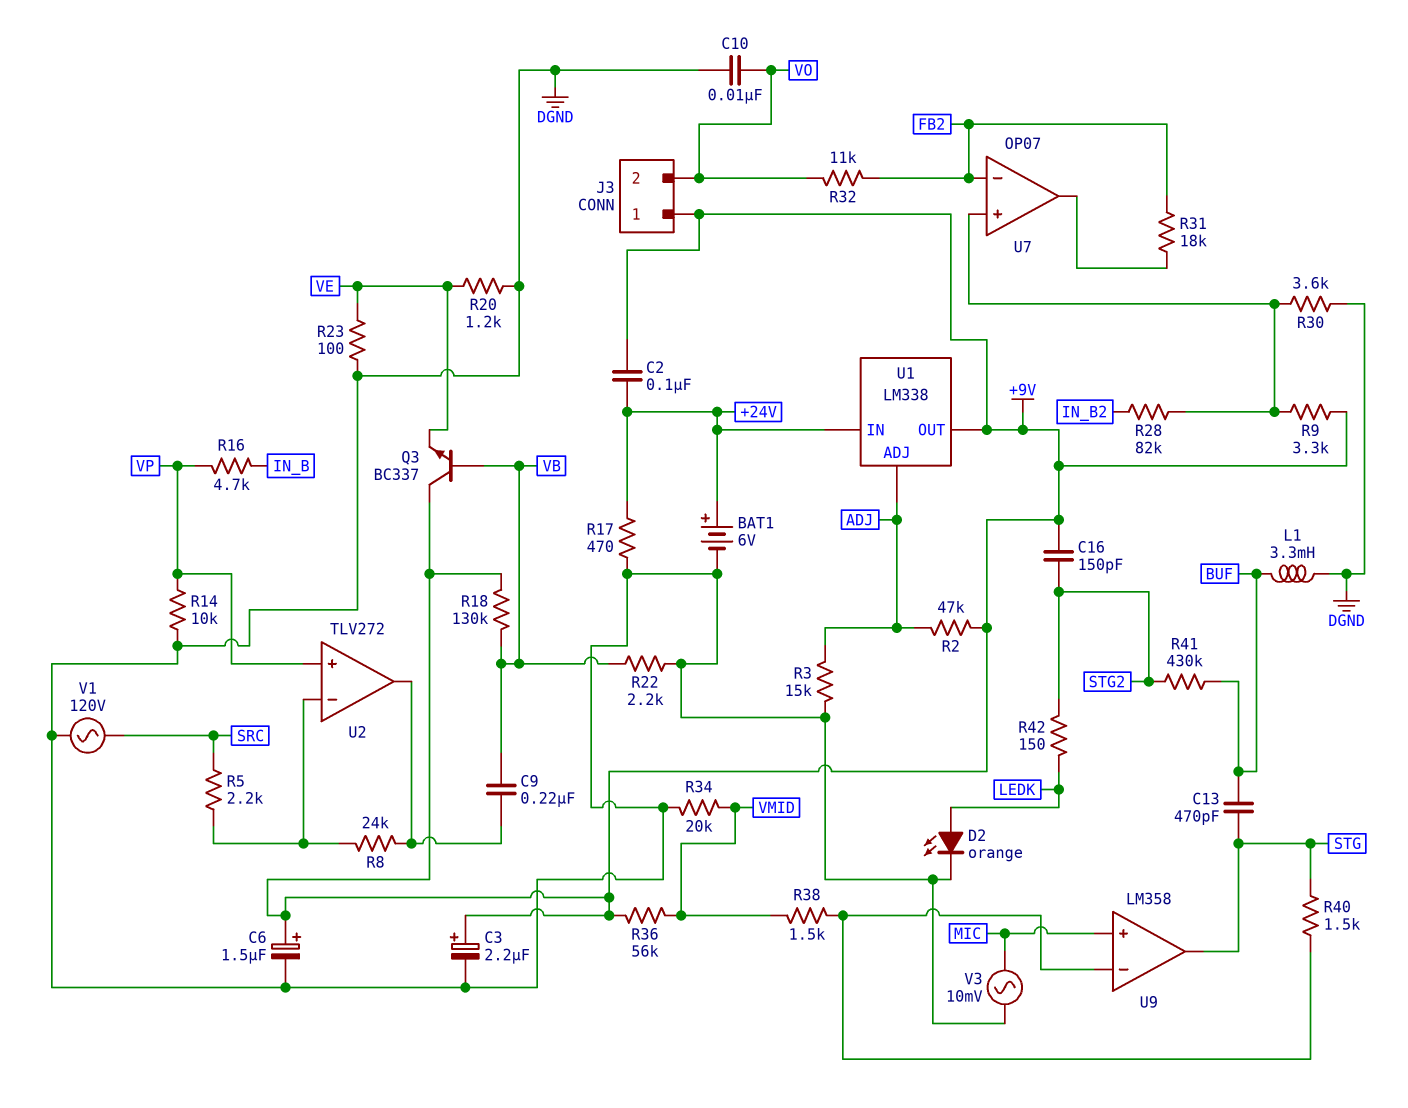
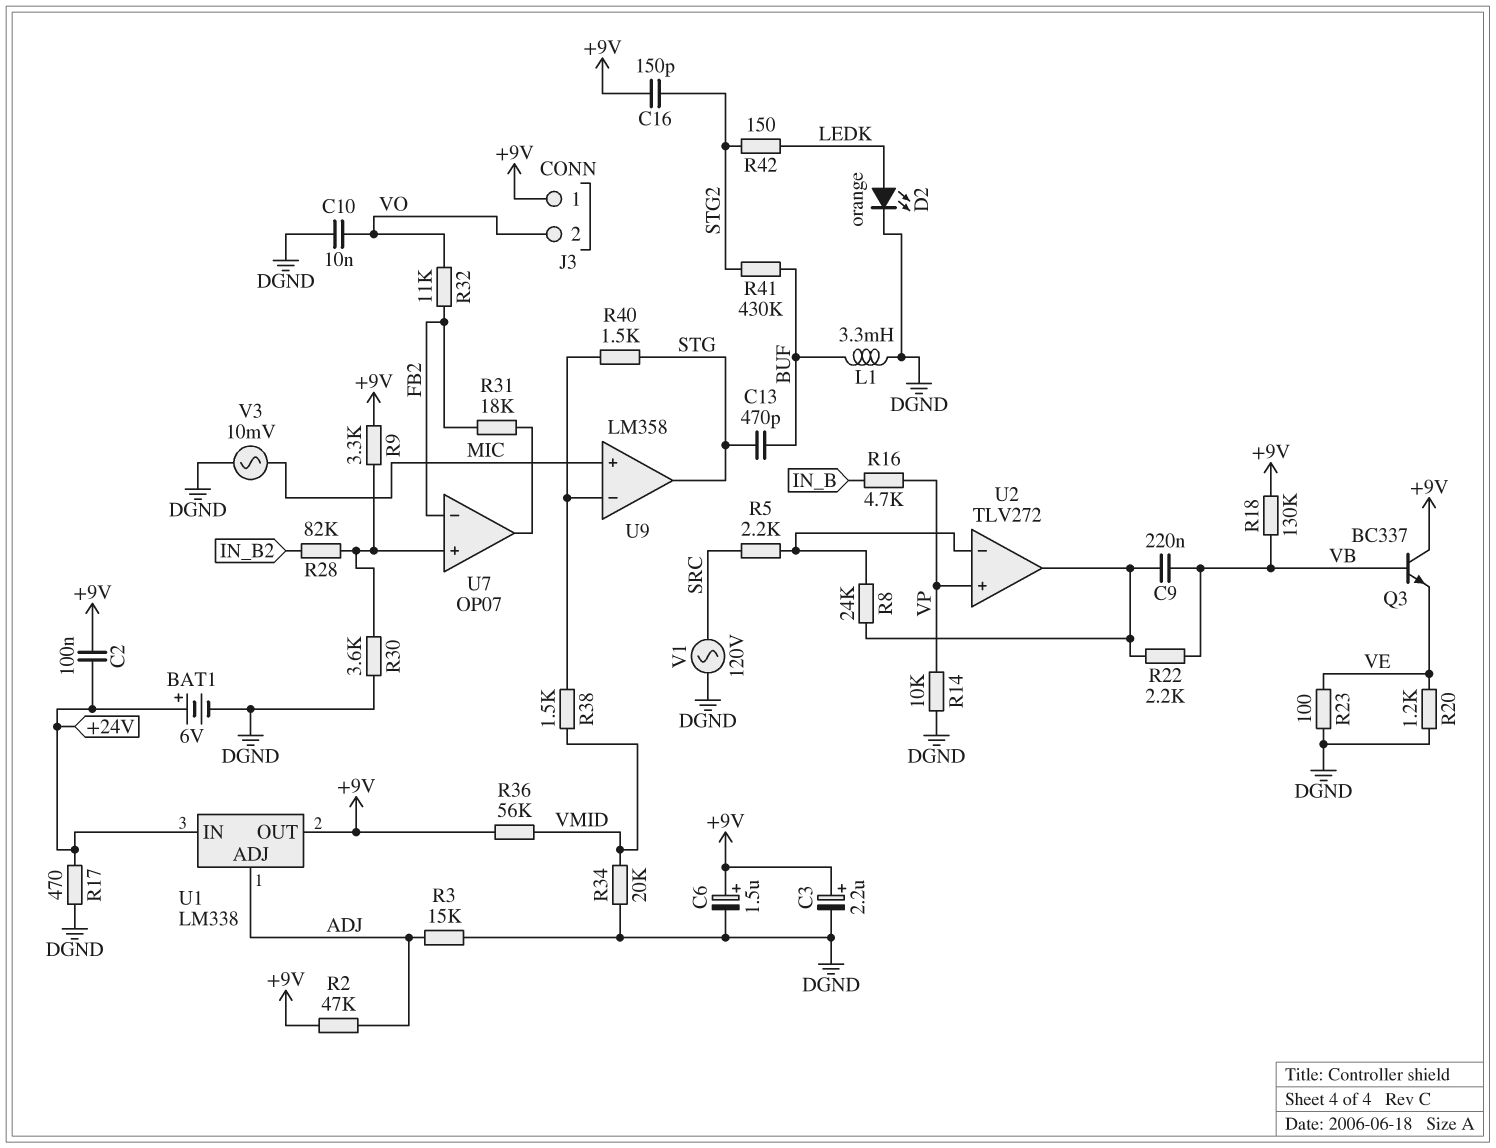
R22: 2.2k (DGND, VB) -> 2.2k (U2/out, VB)

